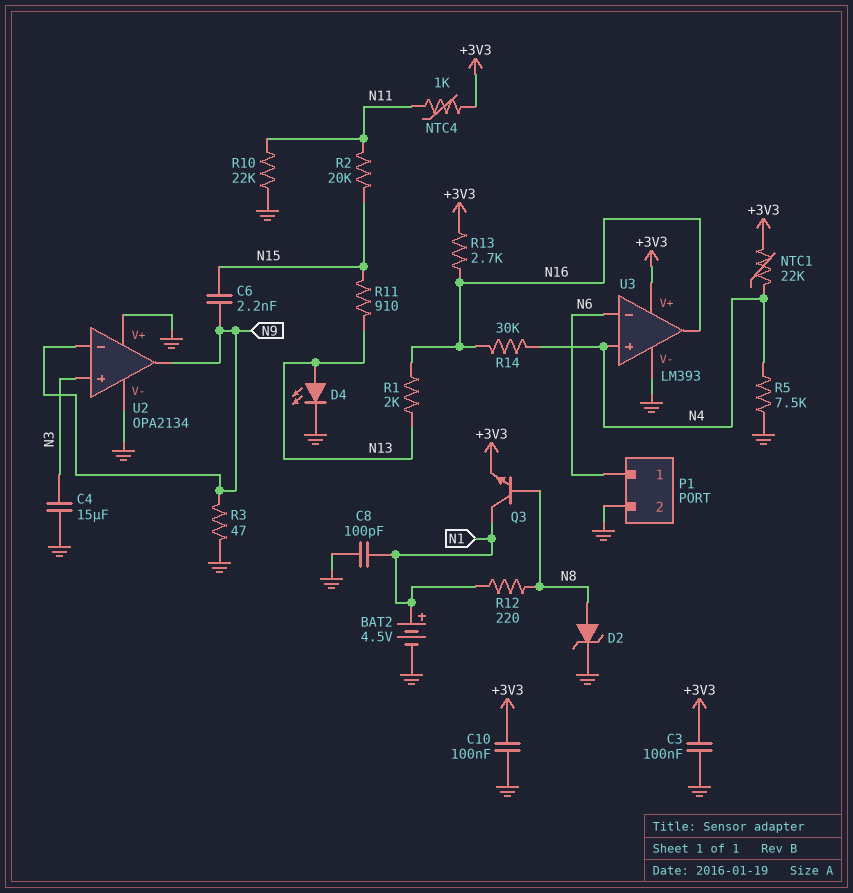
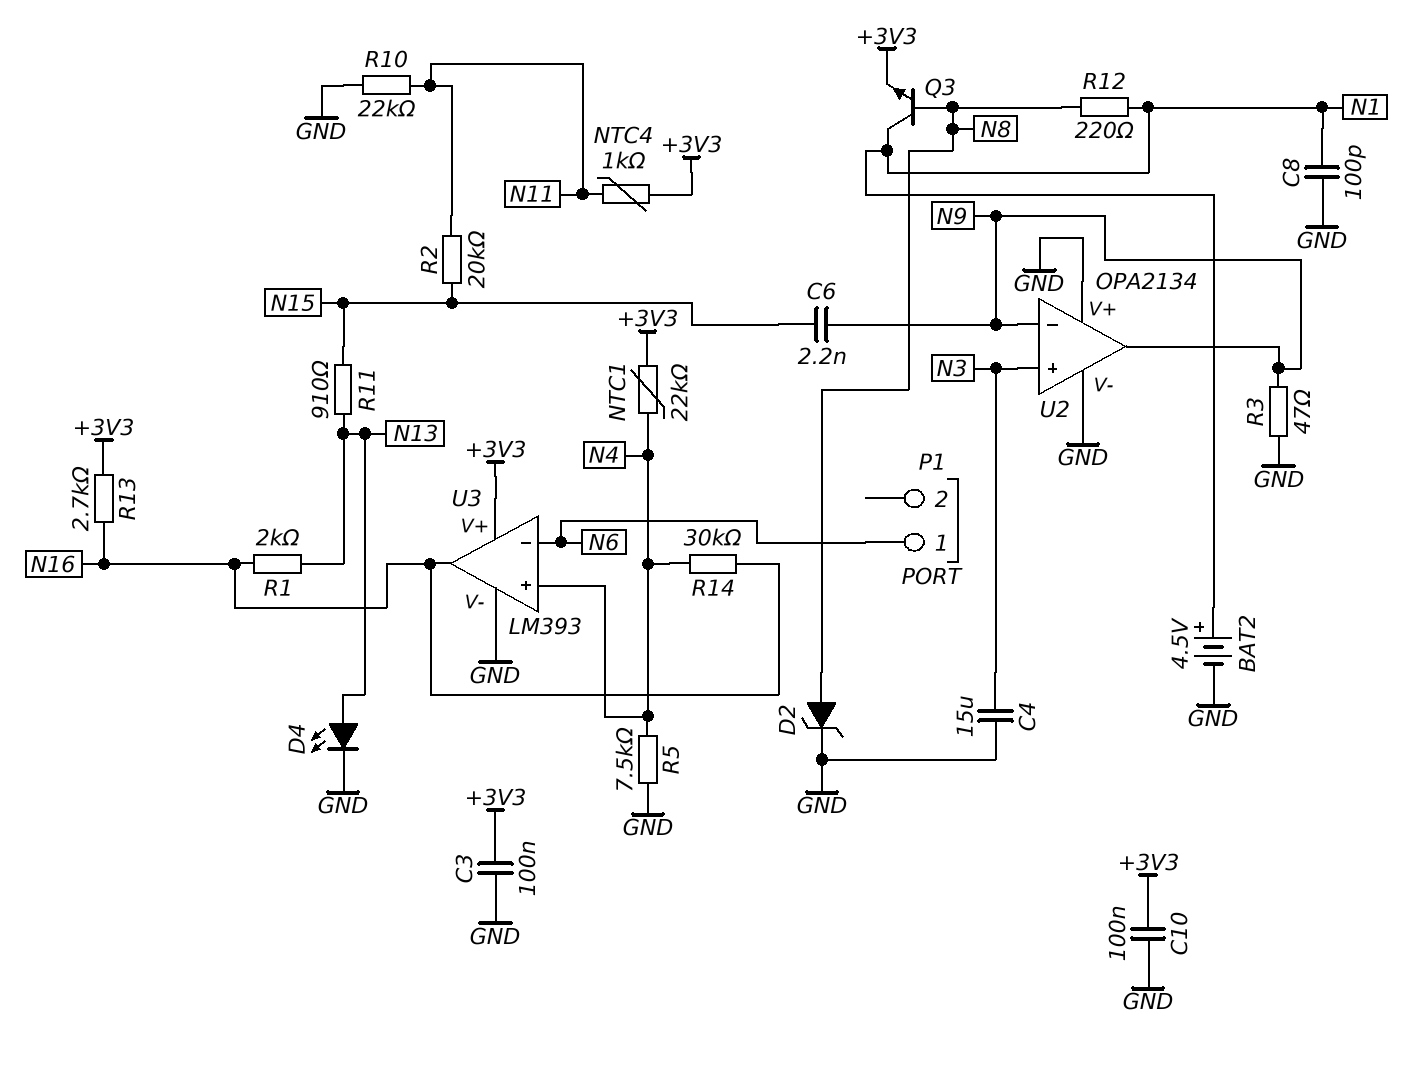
P1 pin 2: GND -> none

